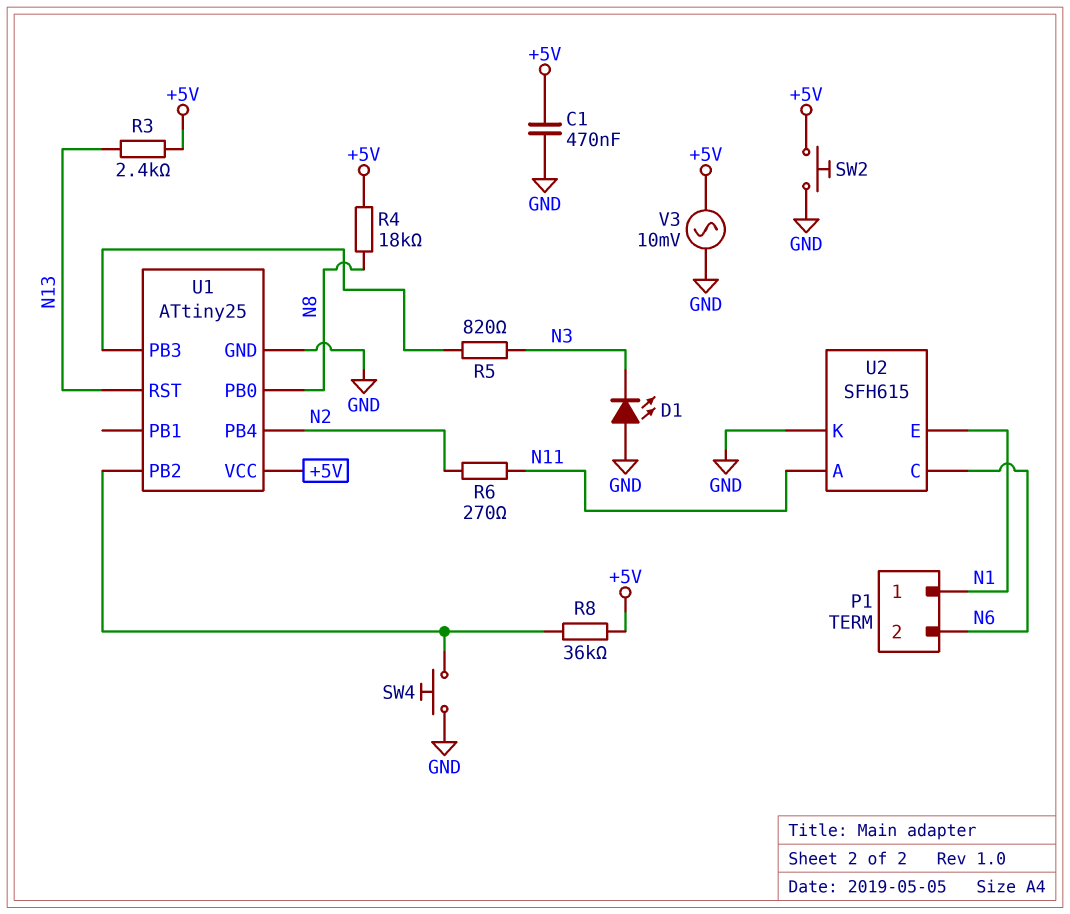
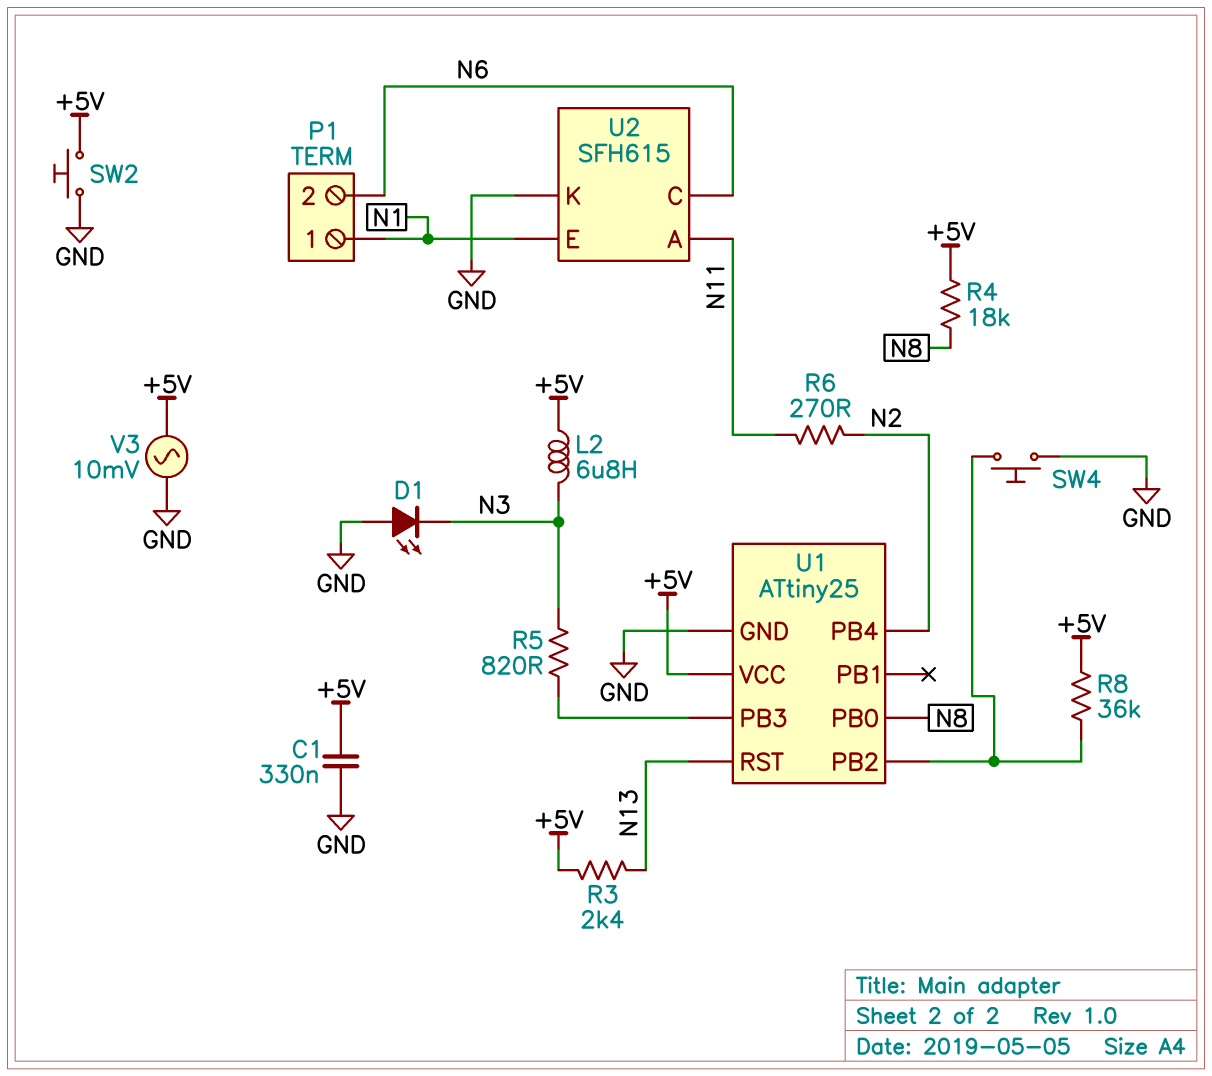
C1: 470nF (+5V, GND) -> 330nF (+5V, GND)
L2: none -> 6.8uH (+5V, N3)

